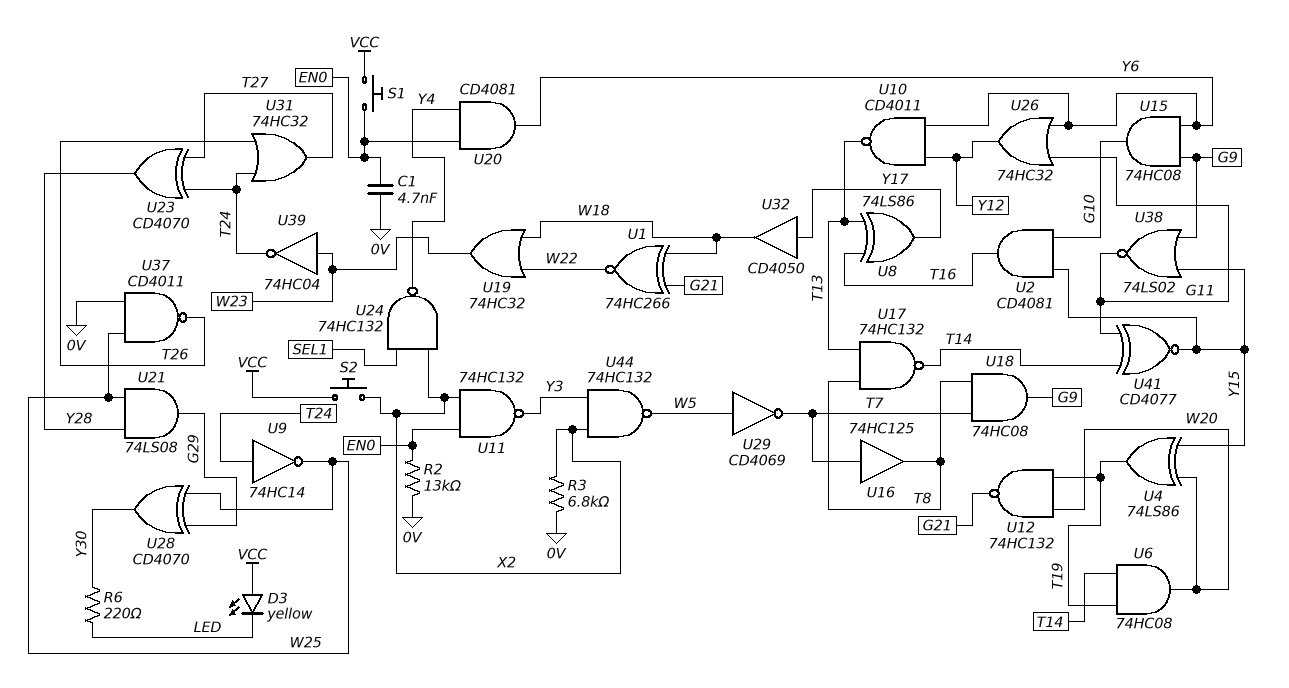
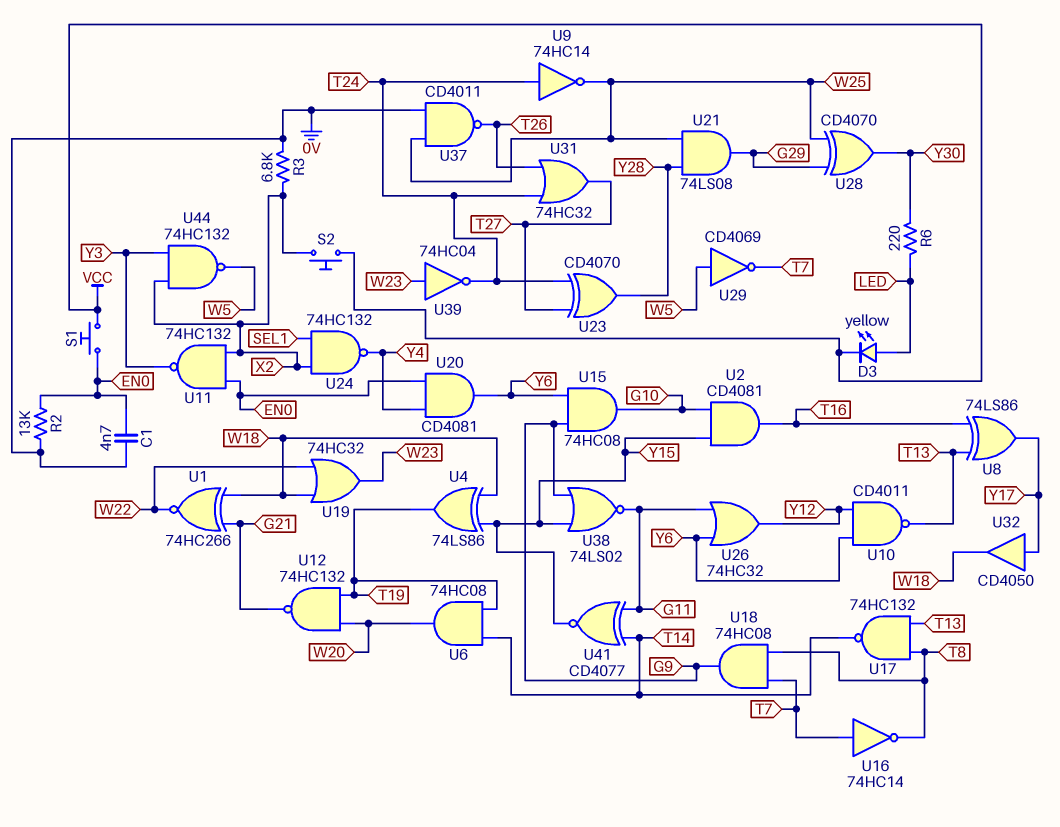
D3: LED yellow (A VCC, K LED) -> LED yellow (A LED, K VCC)
U4: XOR 74LS86 (in W20, in Y15, out T19) -> XOR 74LS86 (in W18, in Y15, out T19)
U16: buffer 74HC125 (in T7, out T8) -> NOT 74HC14 (in T7, out T8)

